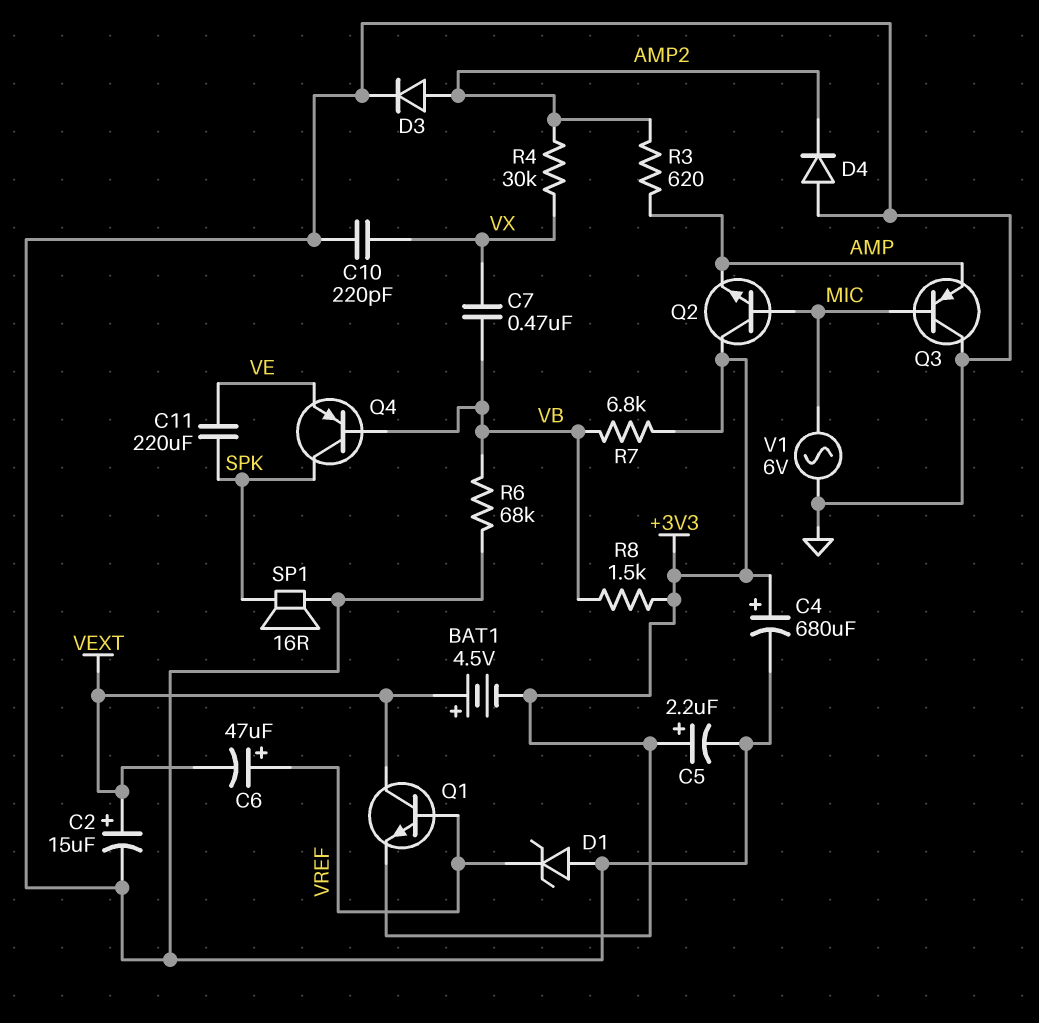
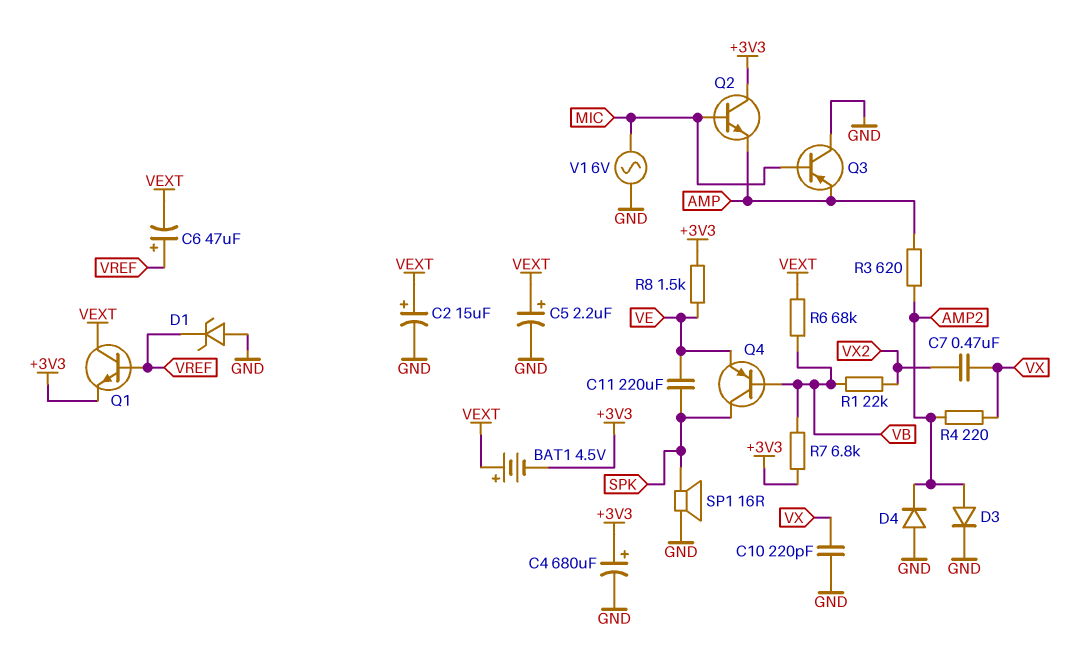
C5: 2.2uF (plus +3V3, minus GND) -> 2.2uF (plus VEXT, minus GND)
C7: 470nF (VB, VX) -> 470nF (VX, VX2)
R1: none -> 22k (VB, VX2)
R4: 30k (AMP2, VX) -> 220 (AMP2, VX)
R6: 68k (GND, VB) -> 68k (VB, VEXT)
R8: 1.5k (+3V3, VB) -> 1.5k (+3V3, VE)

